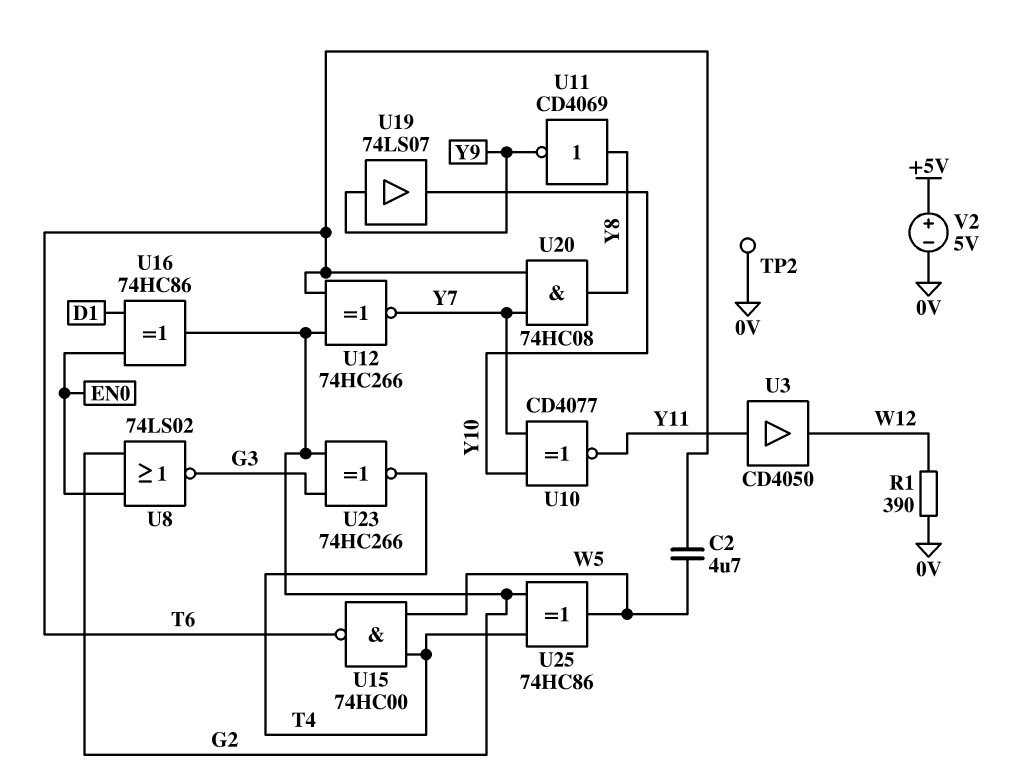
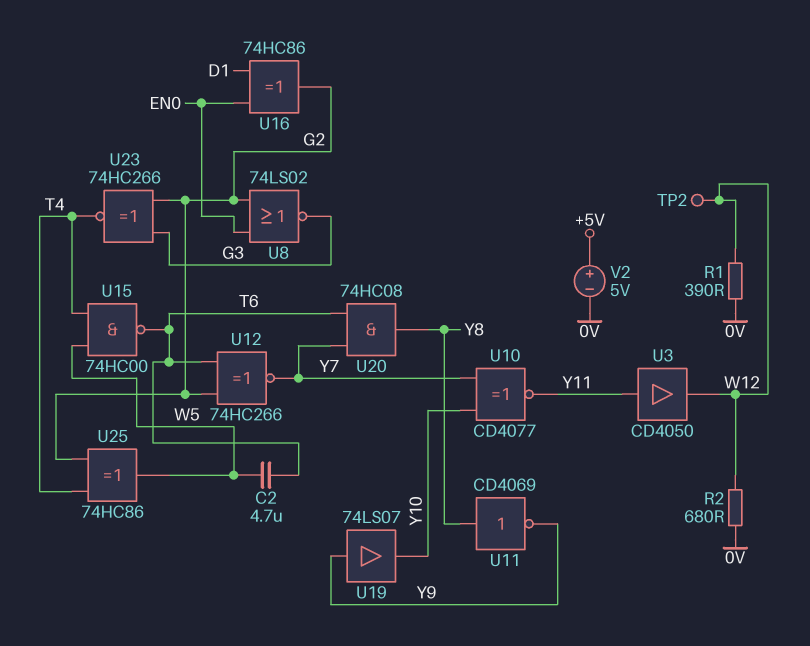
R2: none -> 680 (0V, W12)
TP2: test point (0V) -> test point (W12)

